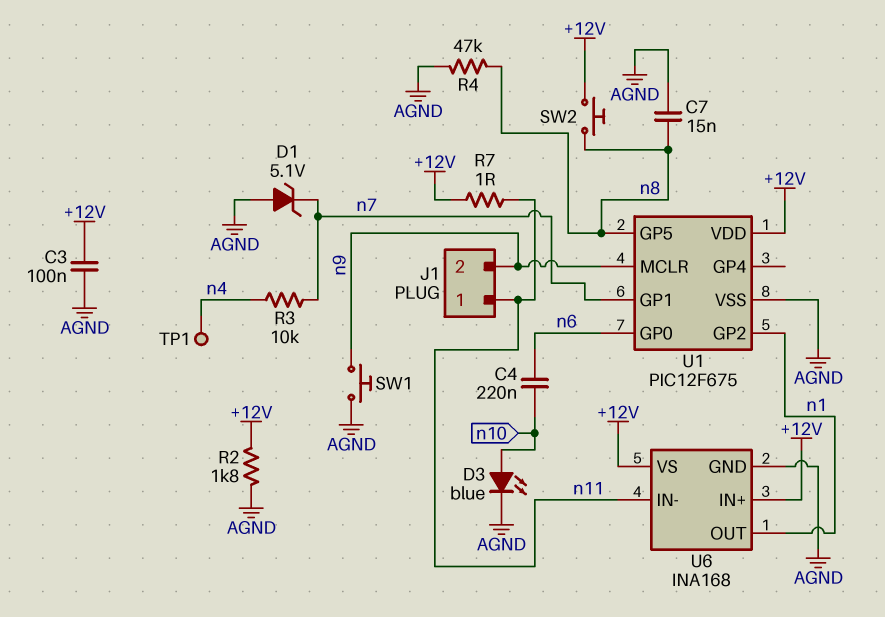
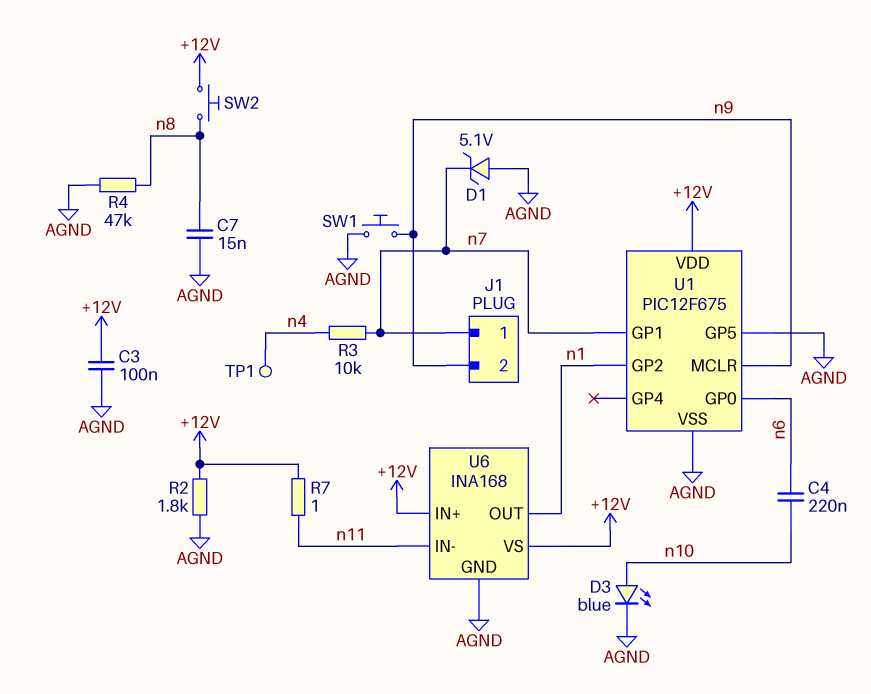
J1 pin 1: n11 -> n7
U1 pin GP5: n8 -> AGND

